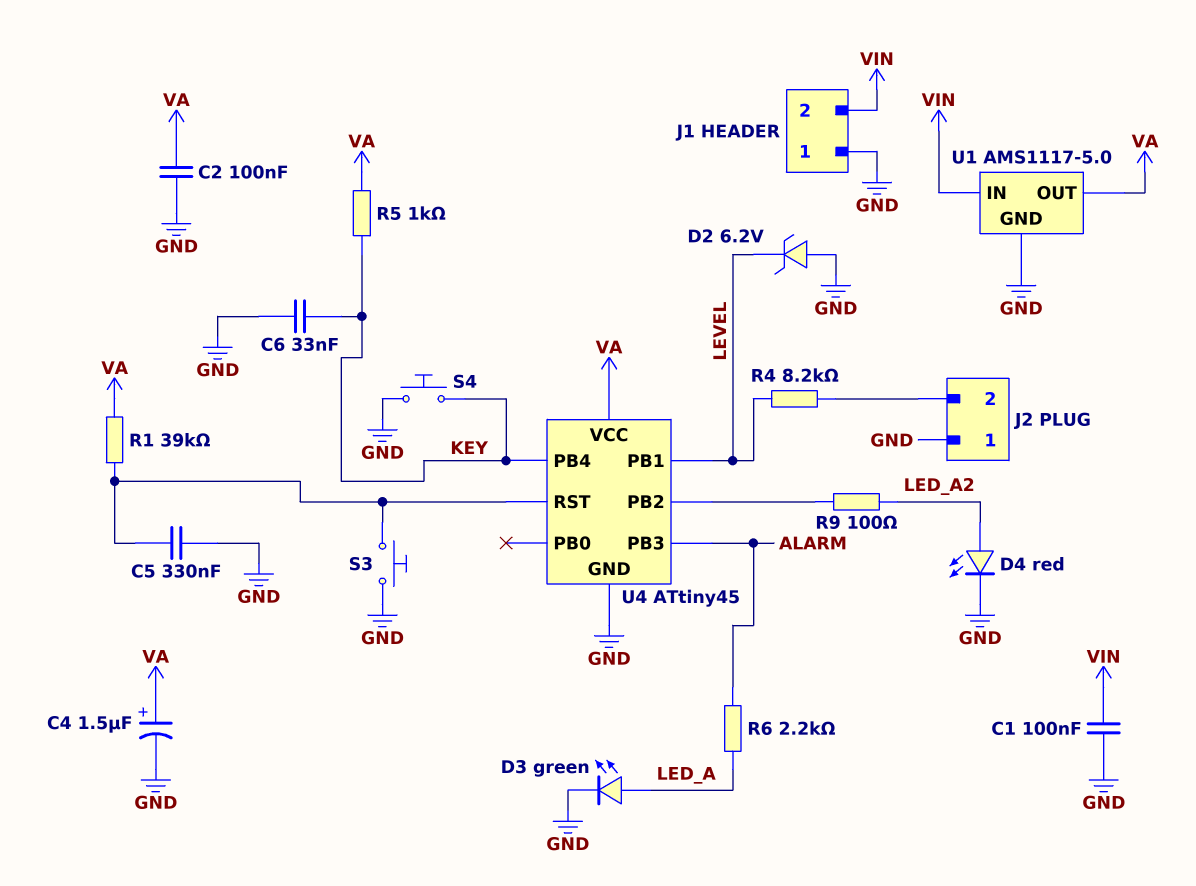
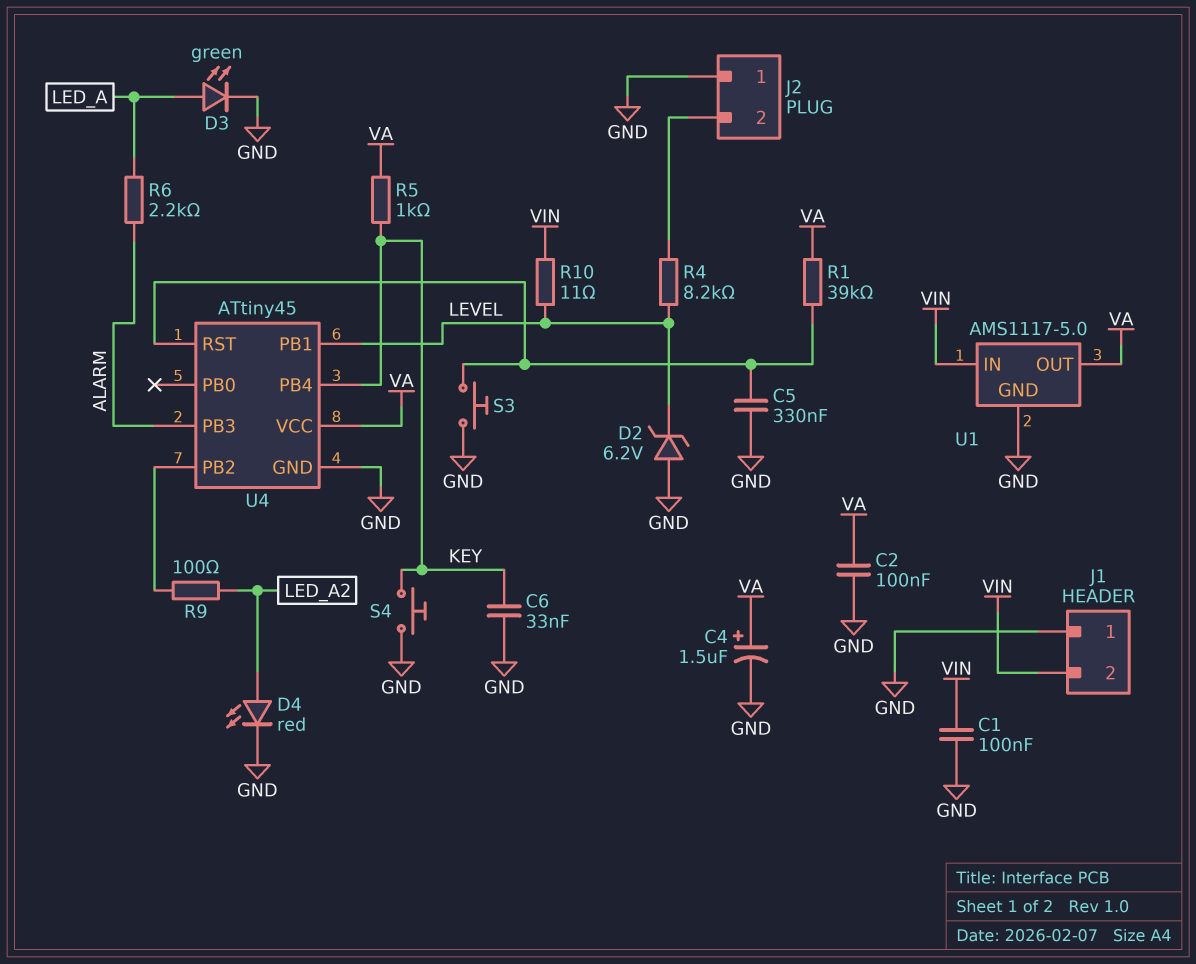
R10: none -> 11 (LEVEL, VIN)

